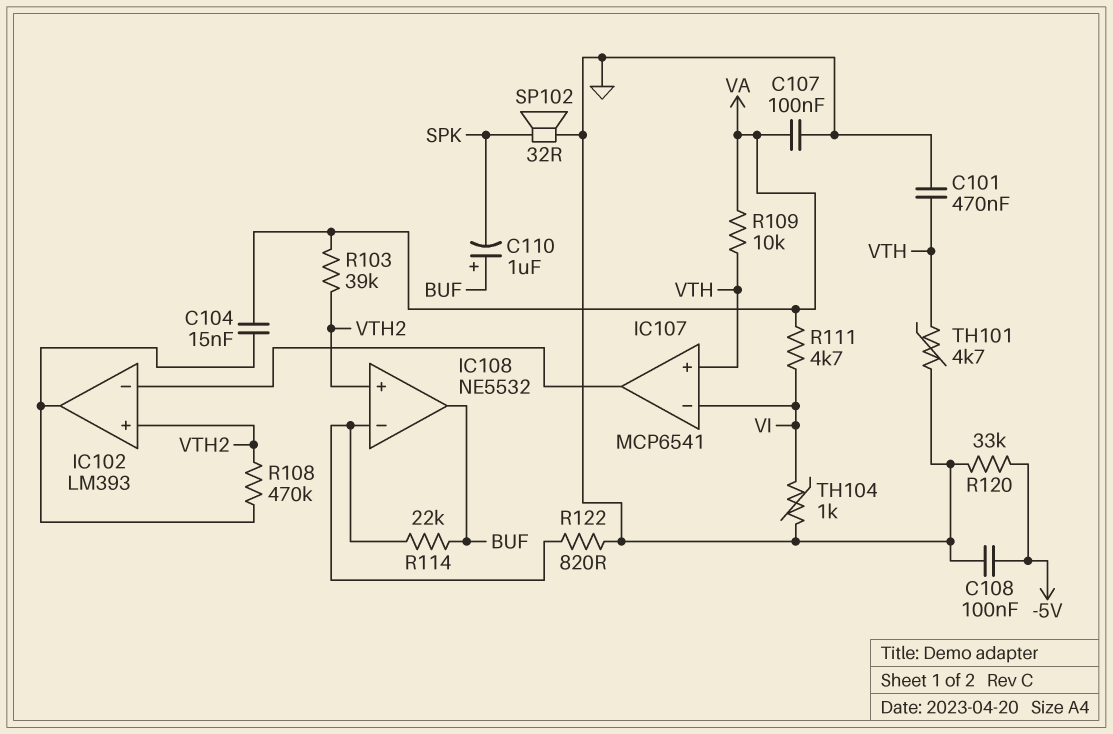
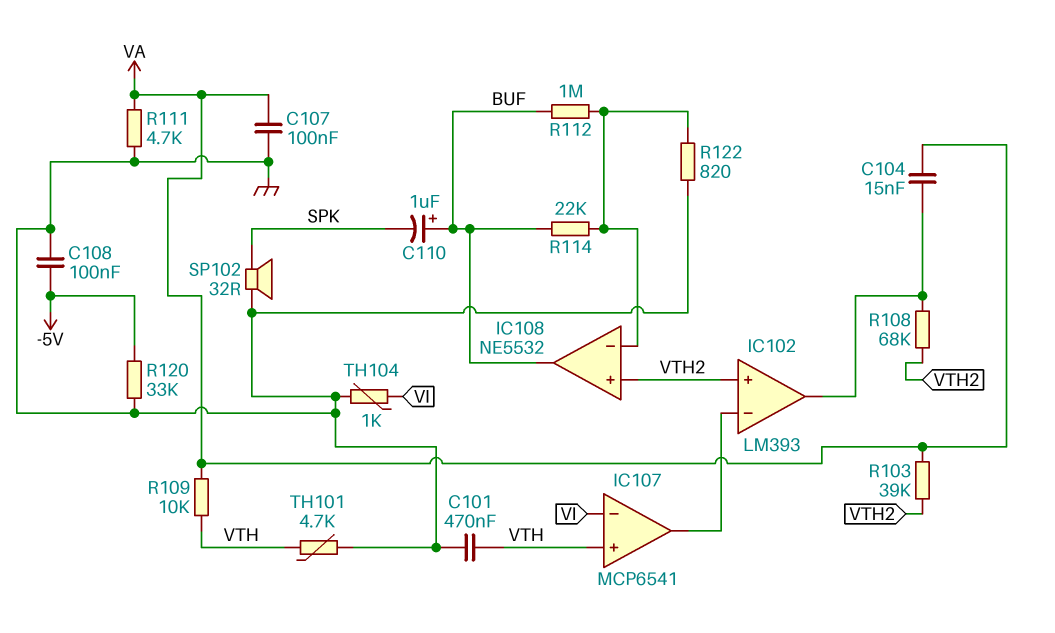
R108: 470k (IC102/out, VTH2) -> 68k (IC102/out, VTH2)
R111: 4.7k (VA, VI) -> 4.7k (GND, VA)
R112: none -> 1M (BUF, IC108/in-)

